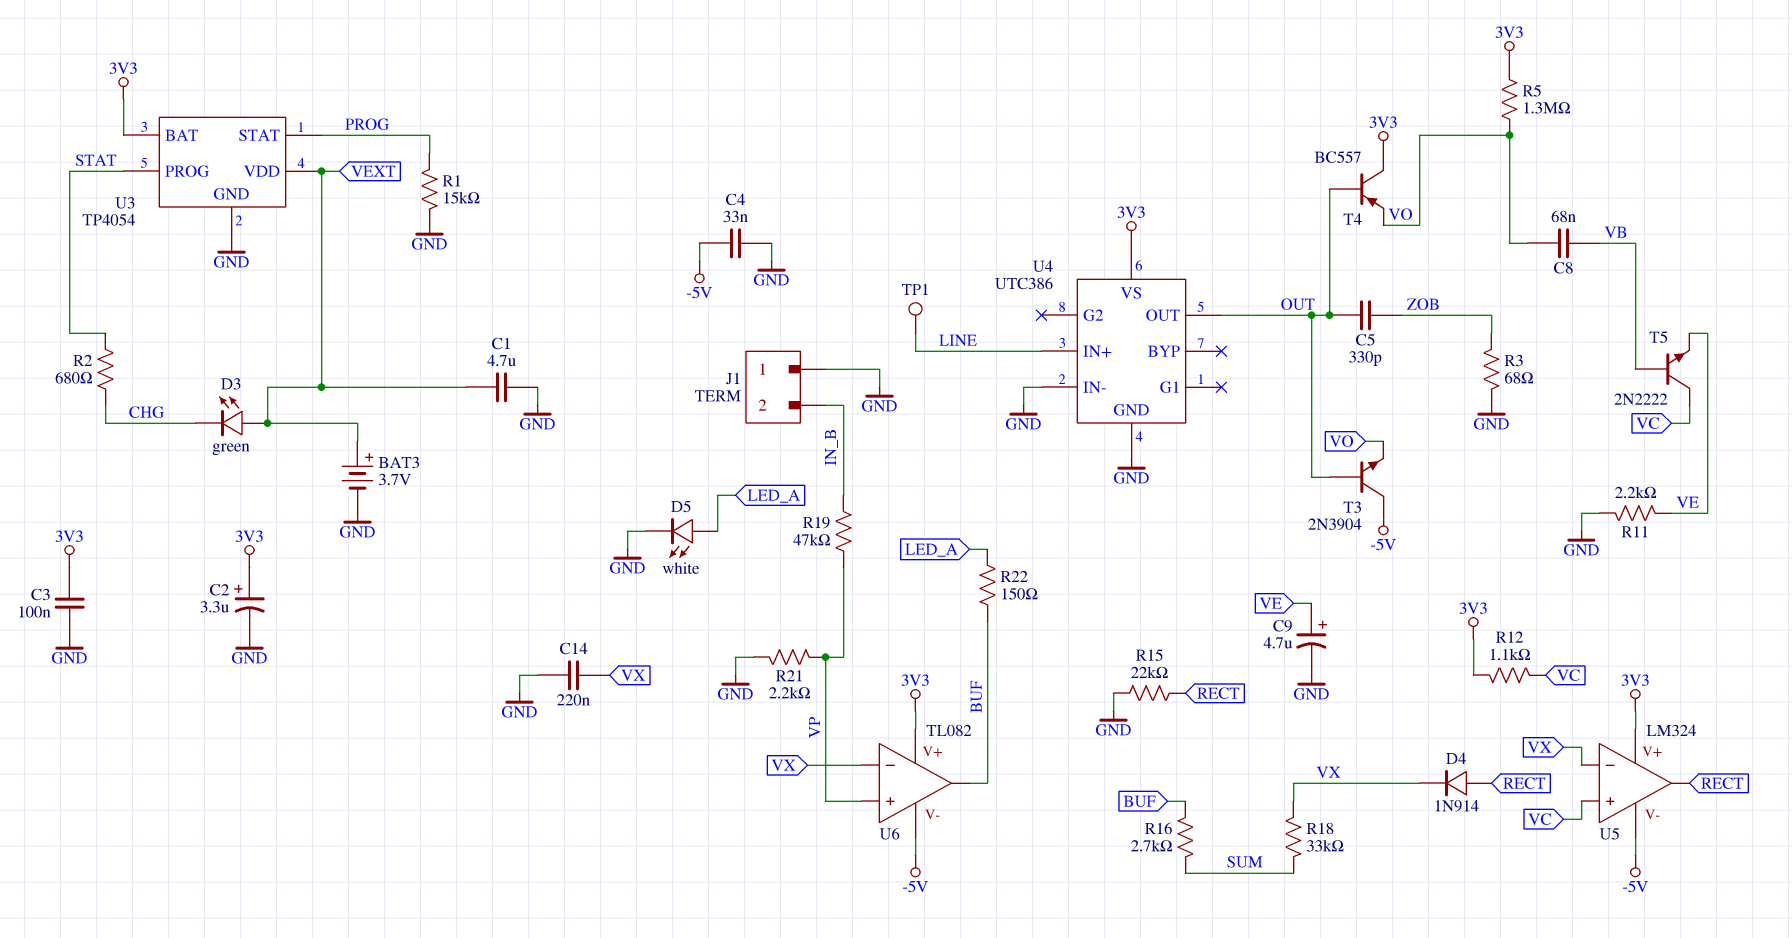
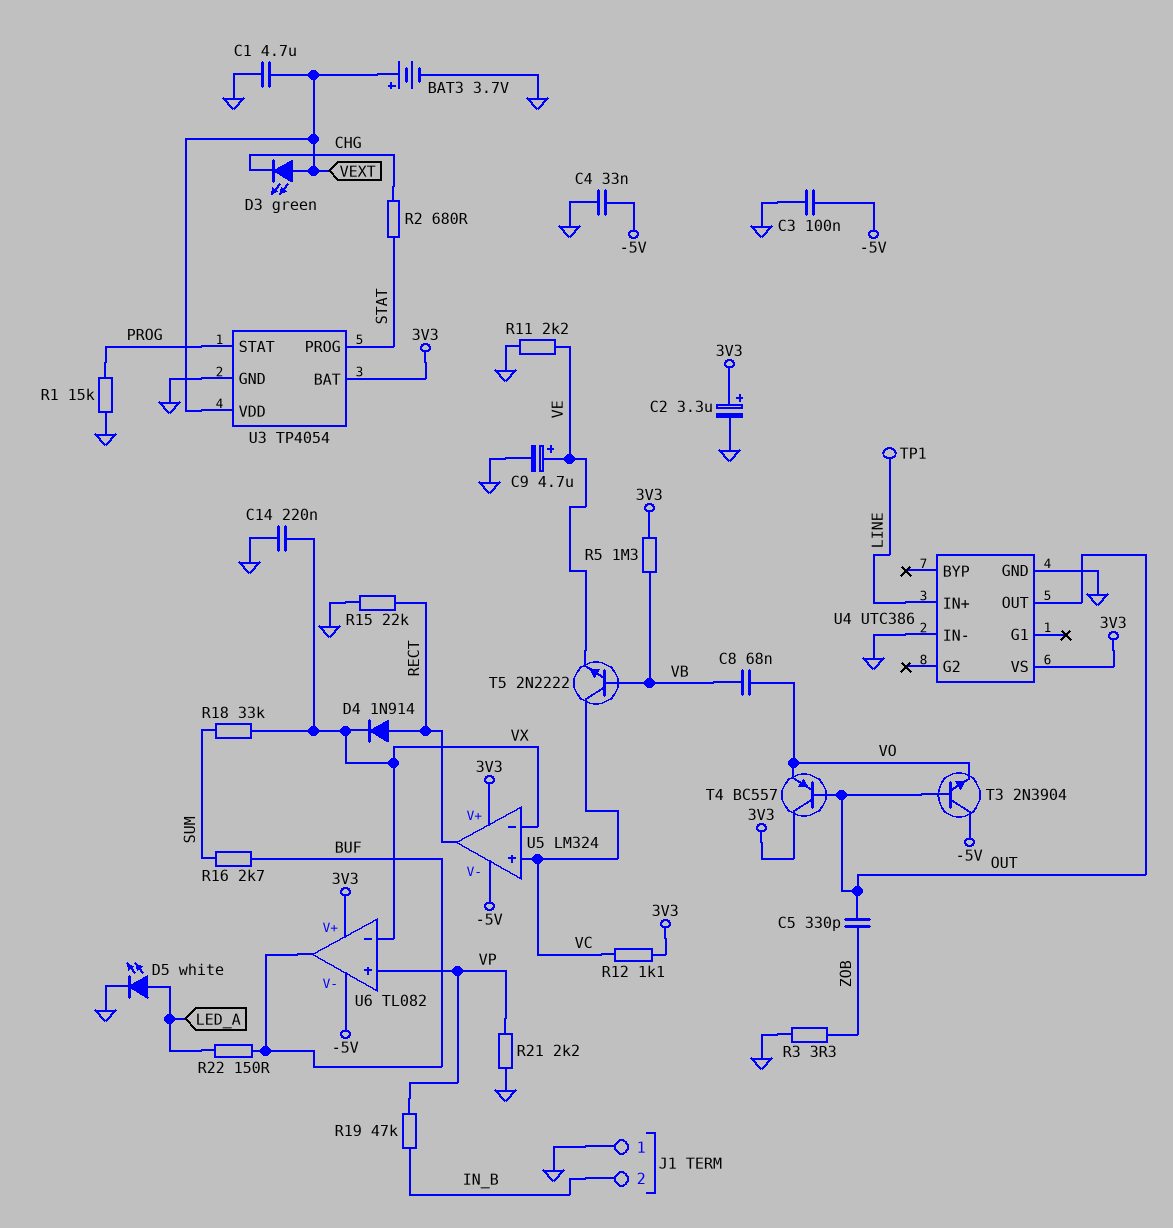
C3: 100nF (3V3, GND) -> 100nF (-5V, GND)
R3: 68 (GND, ZOB) -> 3.3 (GND, ZOB)
R5: 1.3M (3V3, VO) -> 1.3M (3V3, VB)

